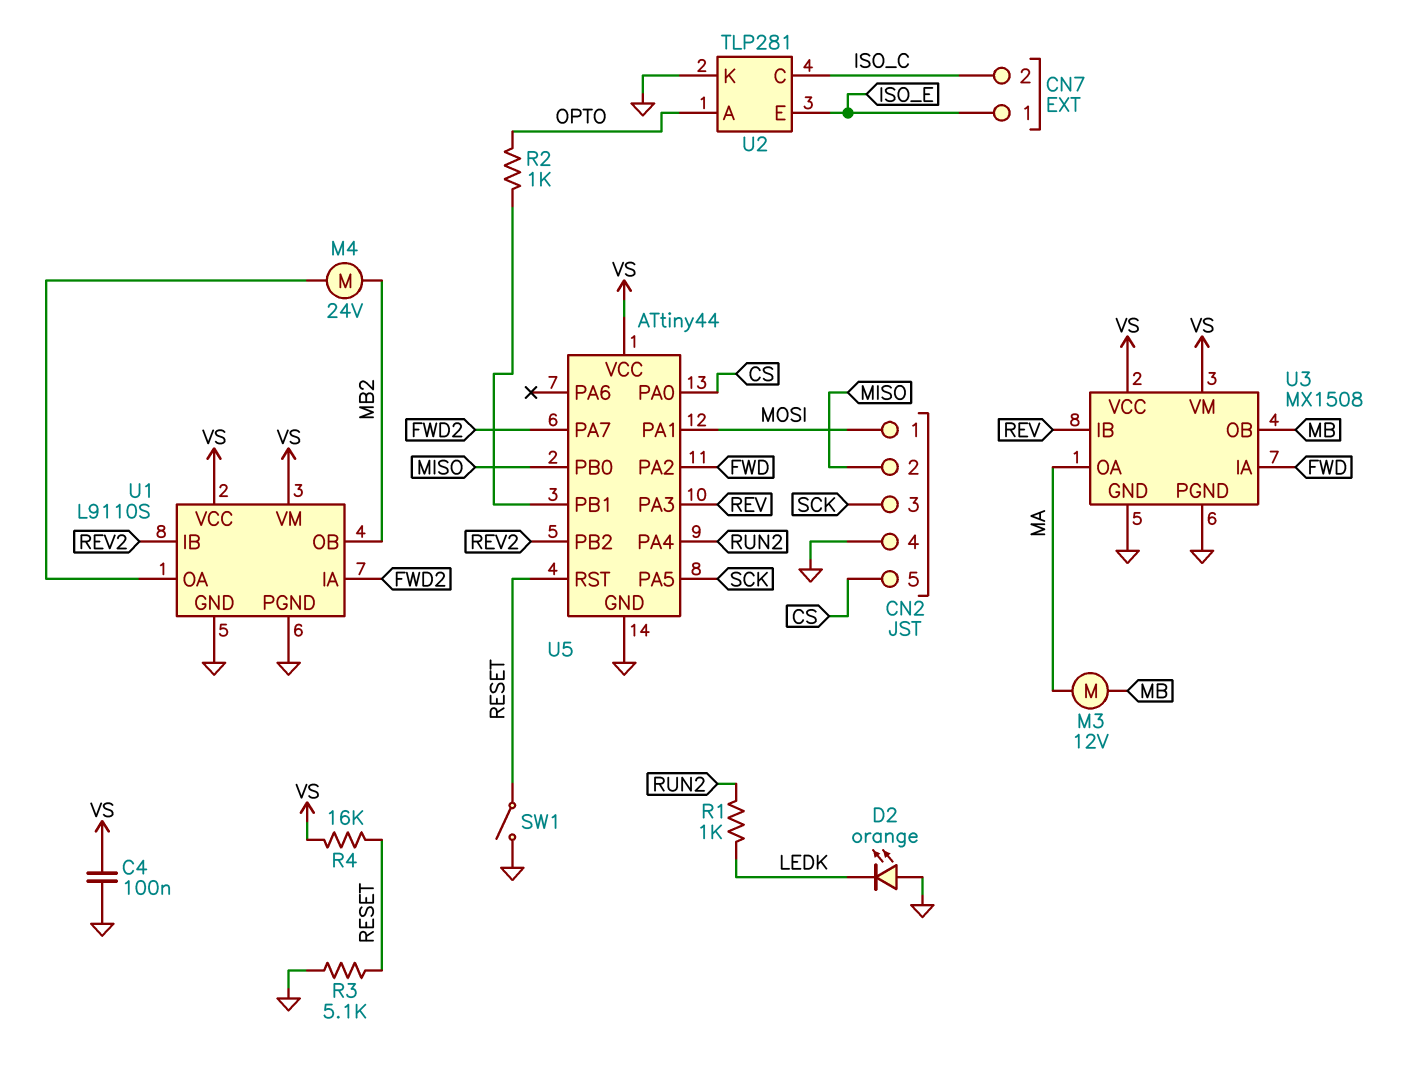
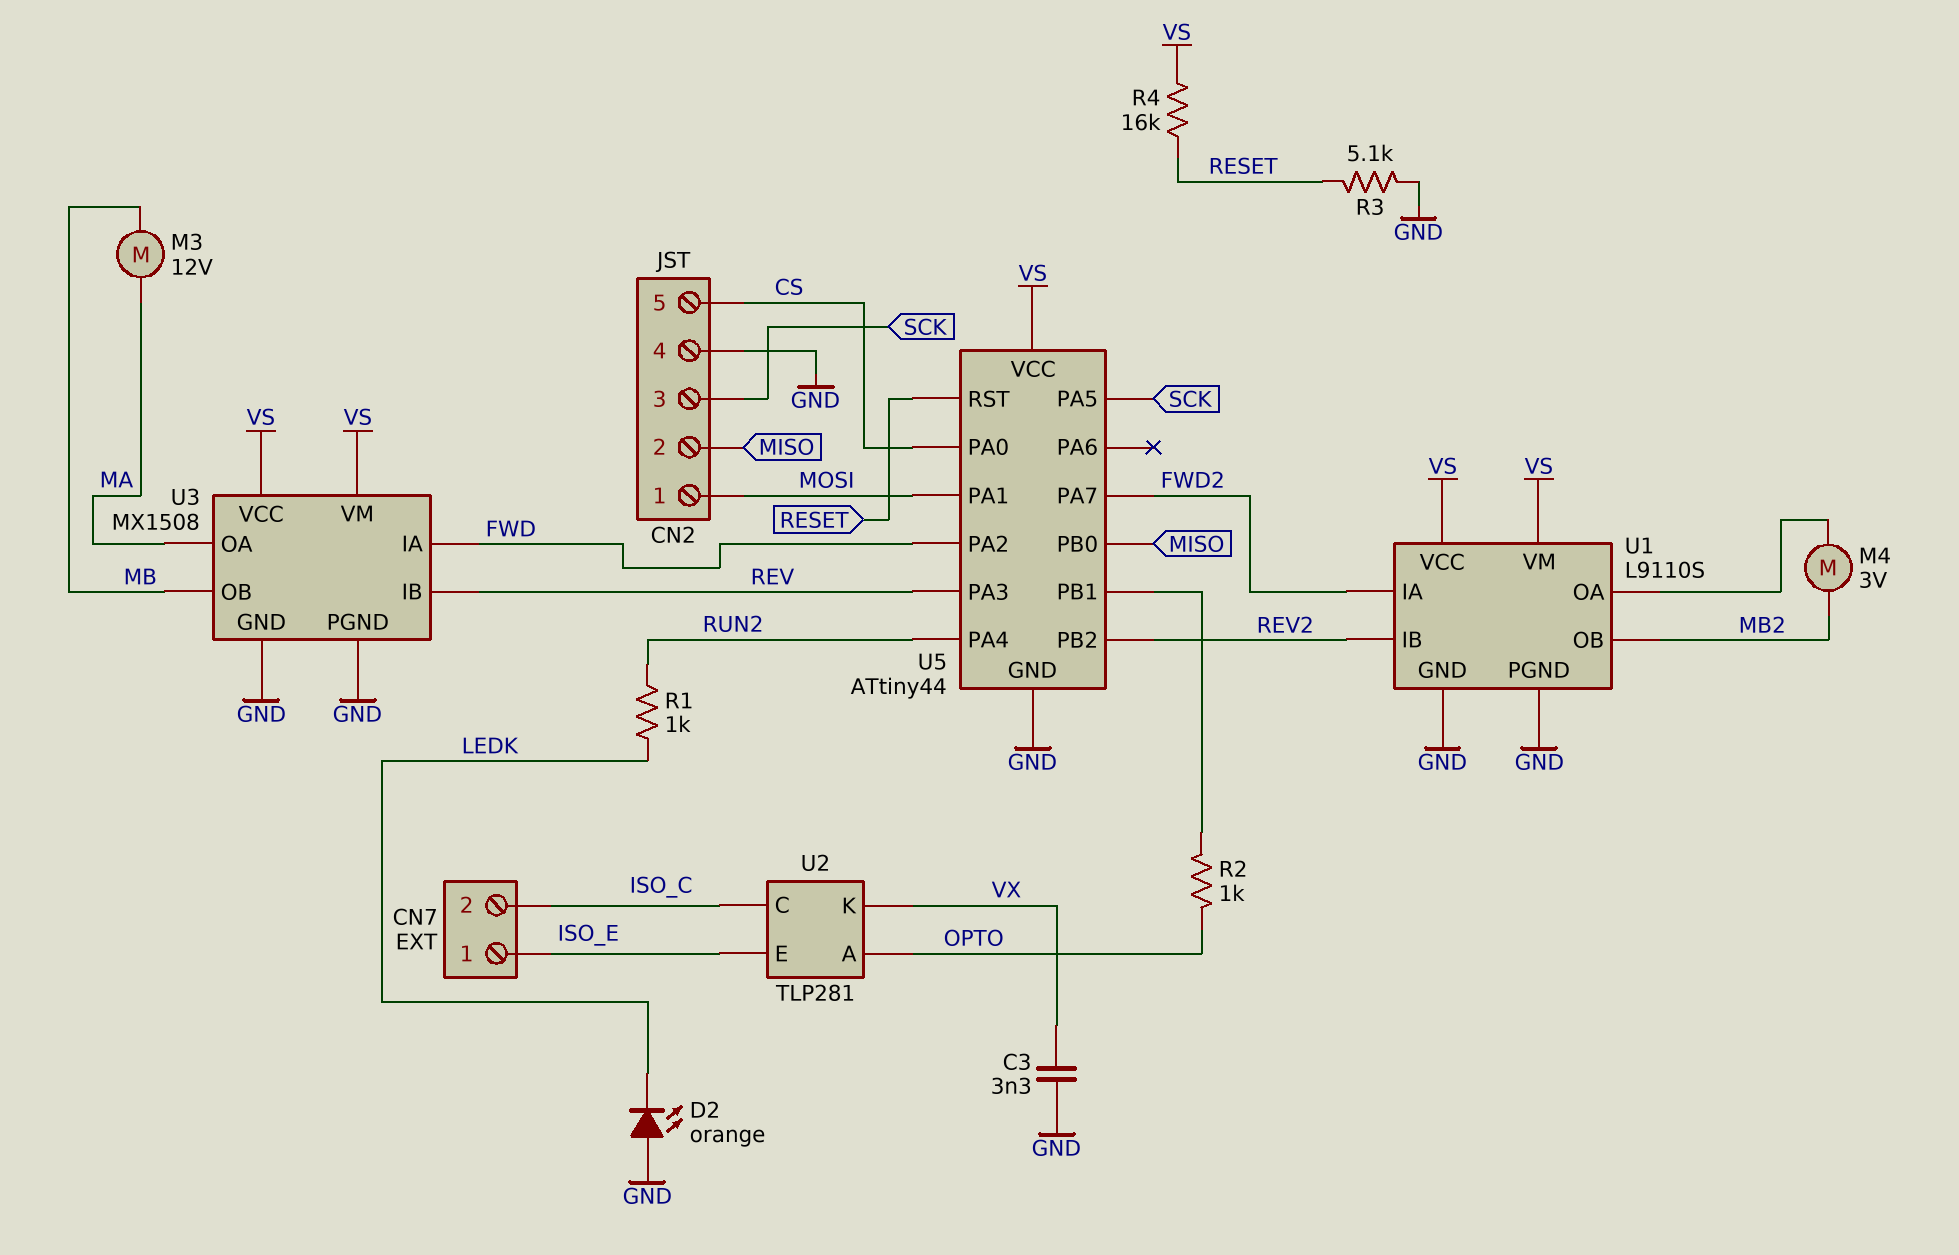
C3: none -> 3.3nF (GND, VX)
C4: 100nF (GND, VS) -> none
M4: motor 24V (MB2, U1/OA) -> motor 3V (MB2, U1/OA)
SW1: switch (GND, RESET) -> none
U2 pin K: GND -> VX

